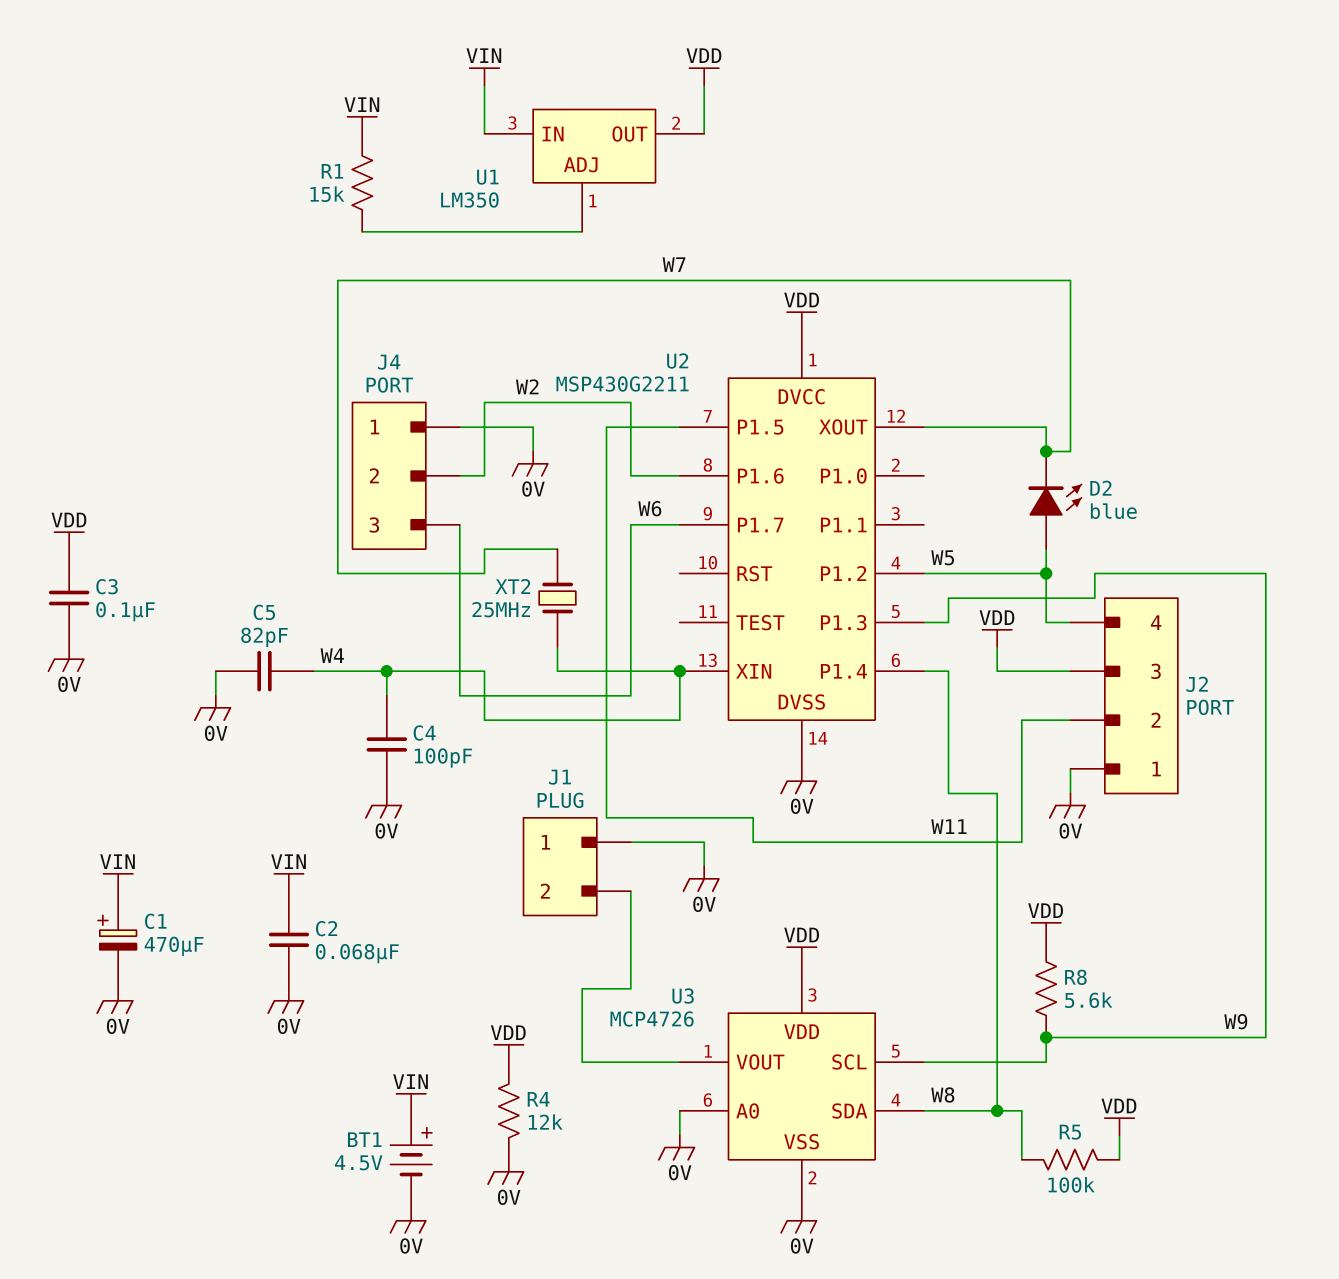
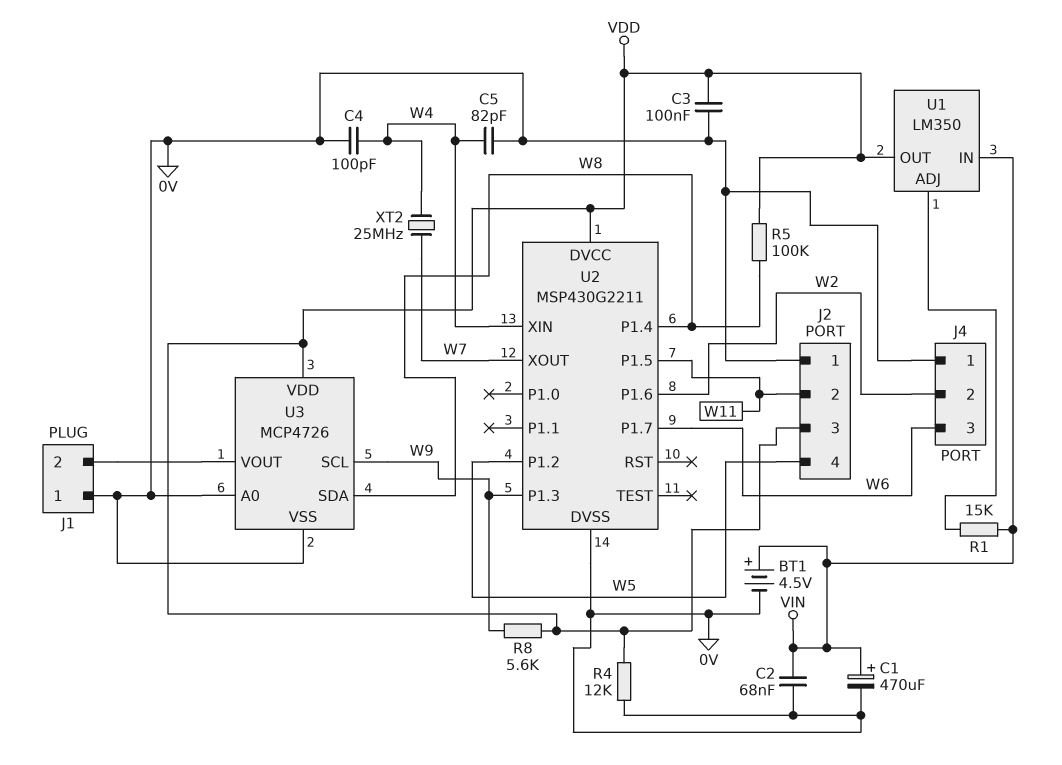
D2: LED blue (A W5, K W7) -> none

